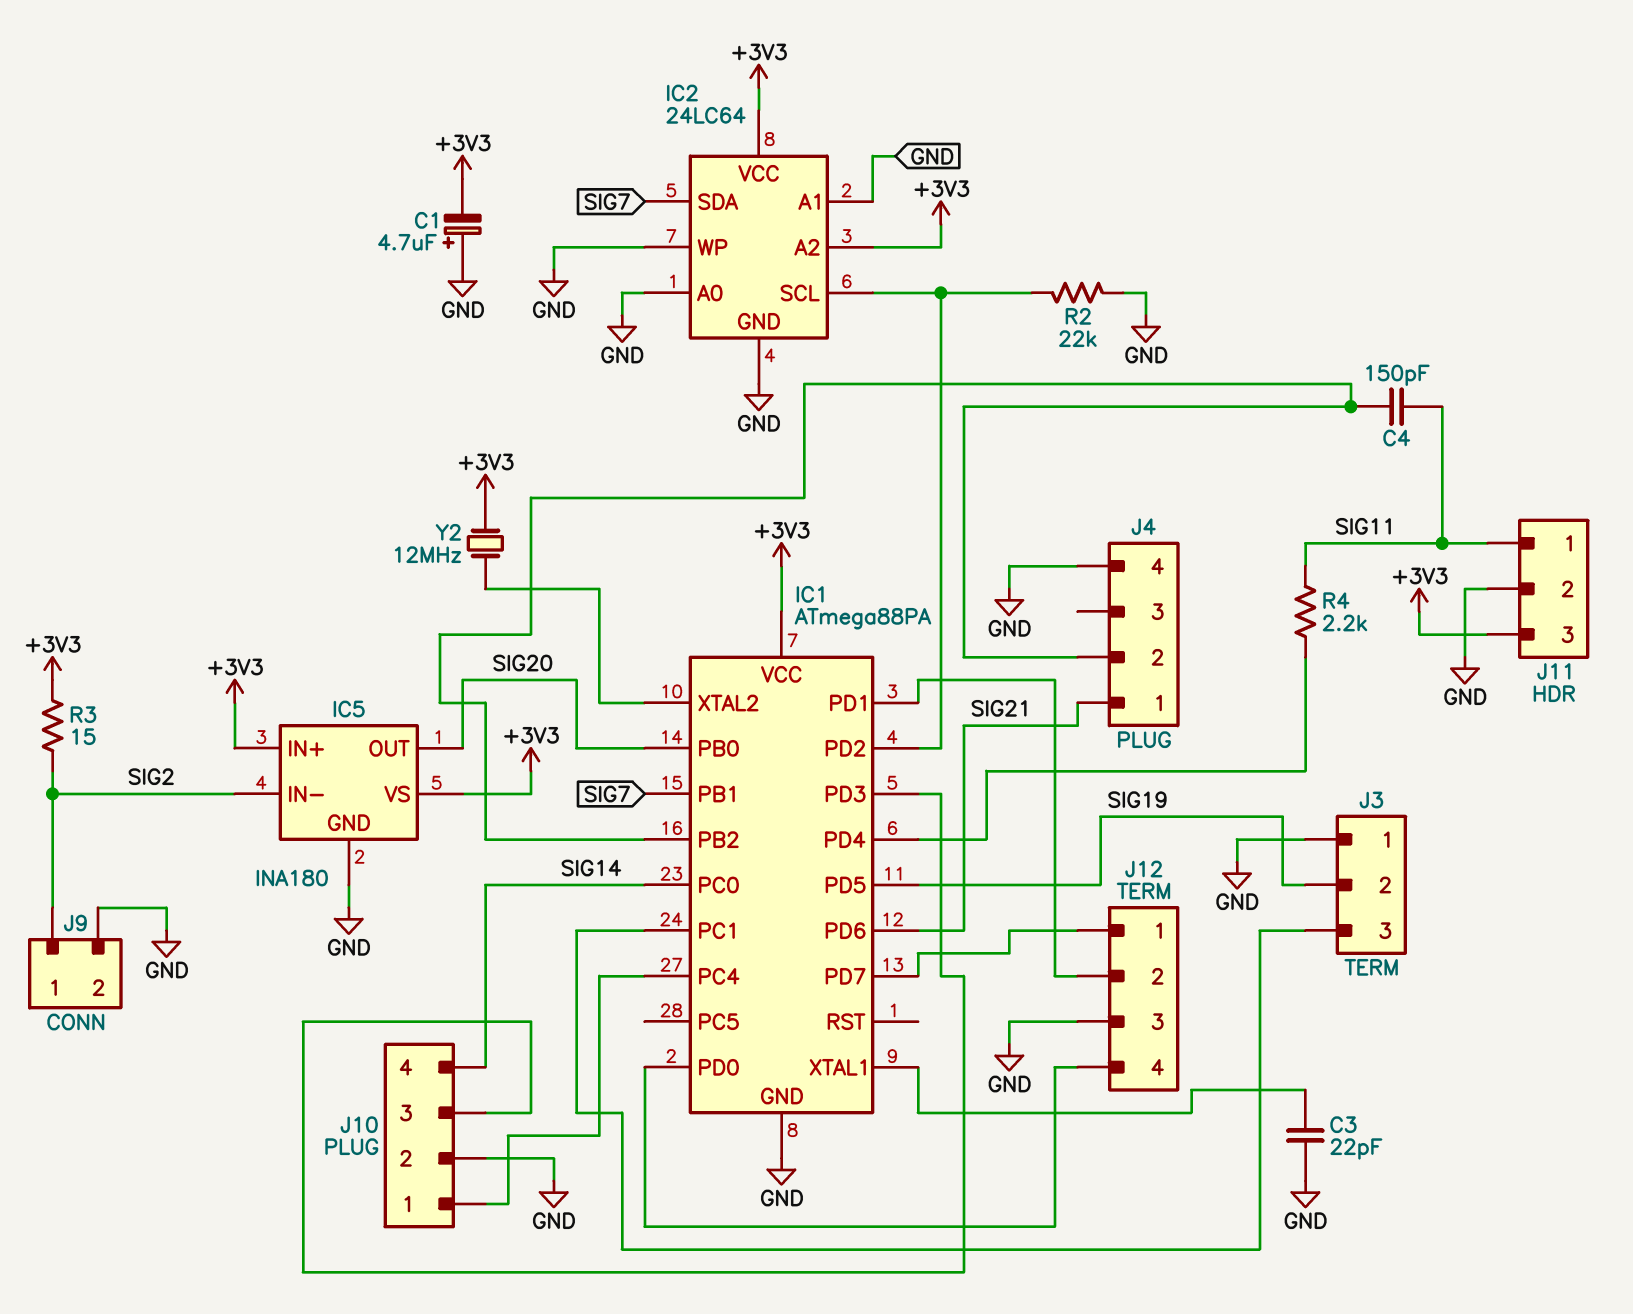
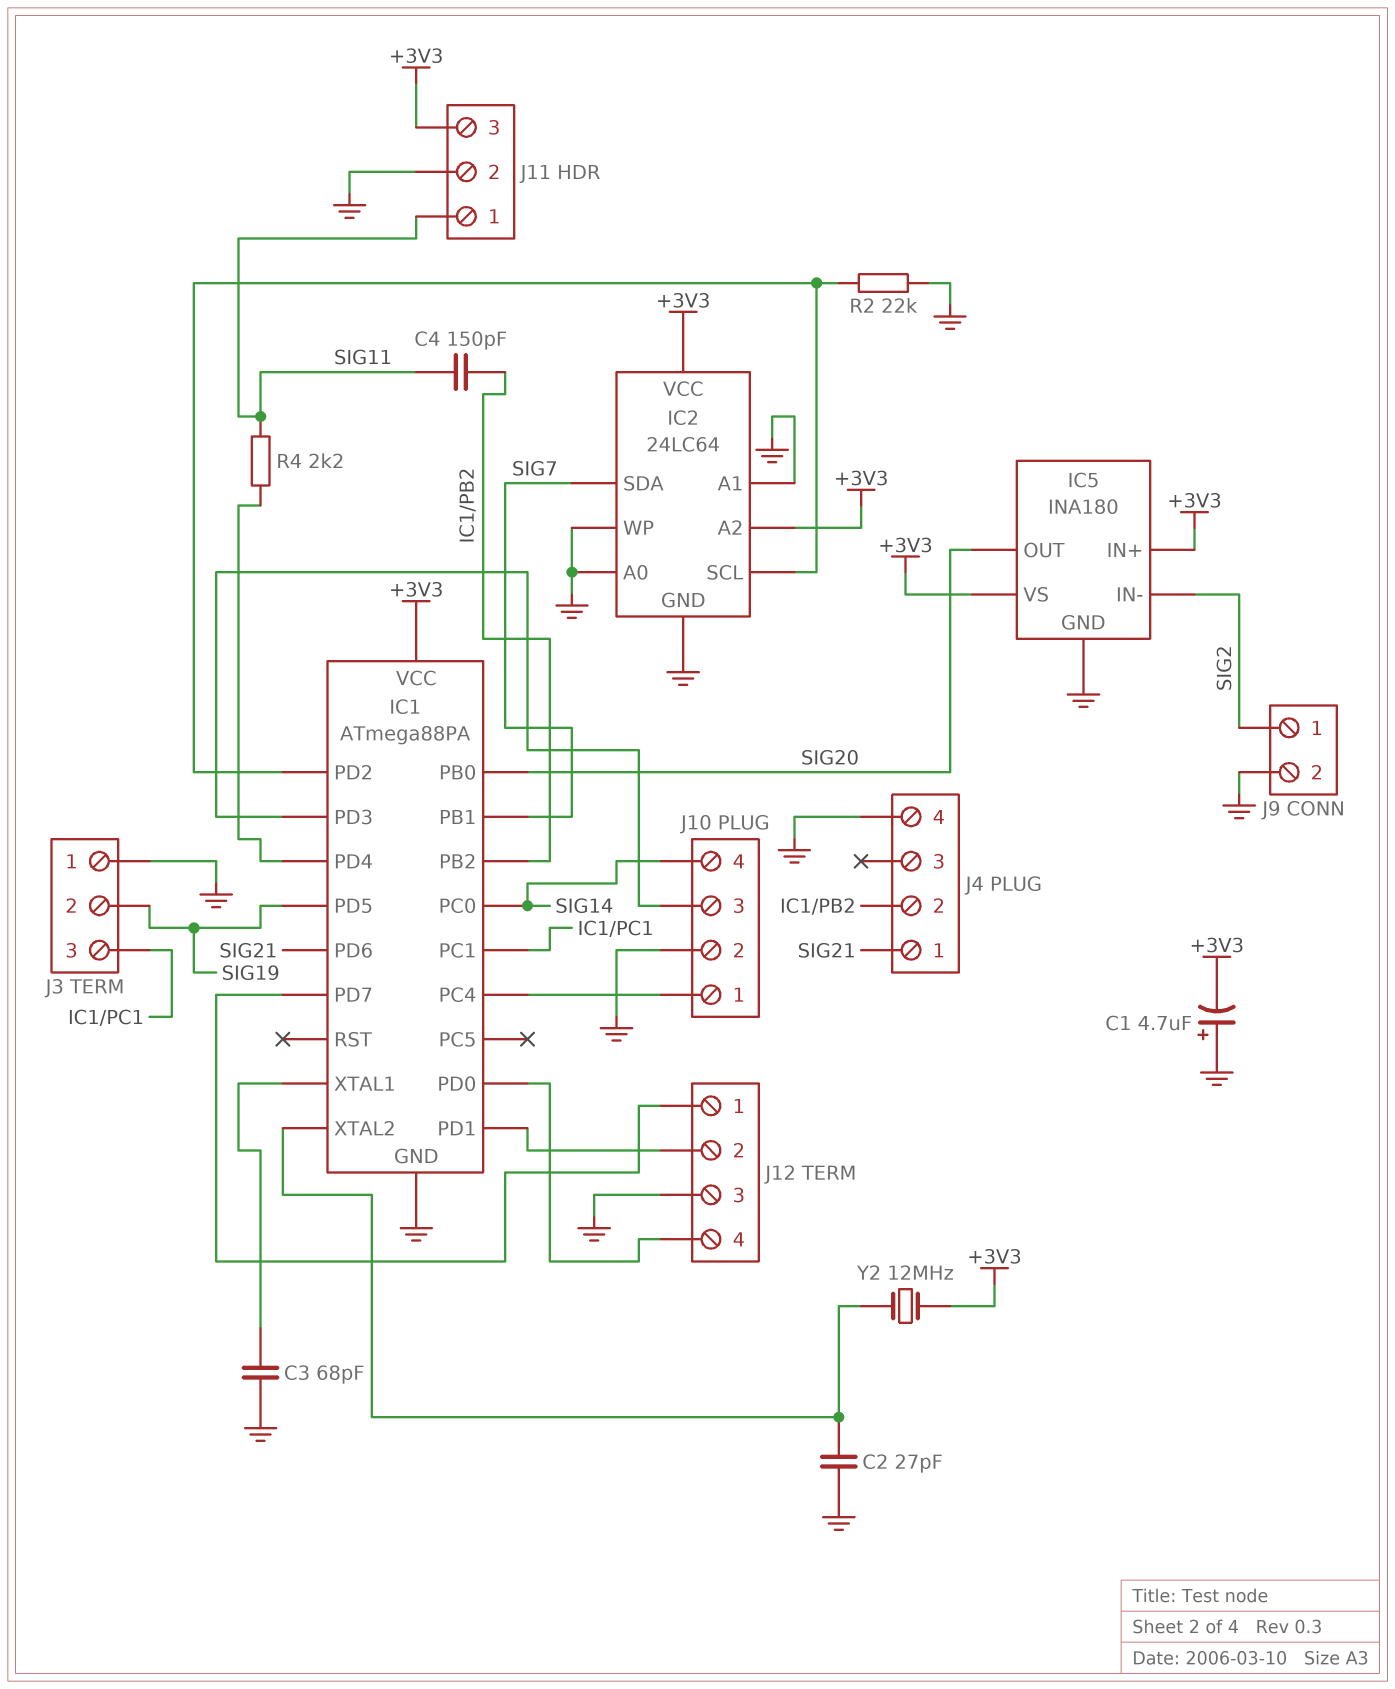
C2: none -> 27pF (GND, IC1/XTAL2)
C3: 22pF (GND, IC1/XTAL1) -> 68pF (GND, IC1/XTAL1)
R3: 15 (+3V3, SIG2) -> none

